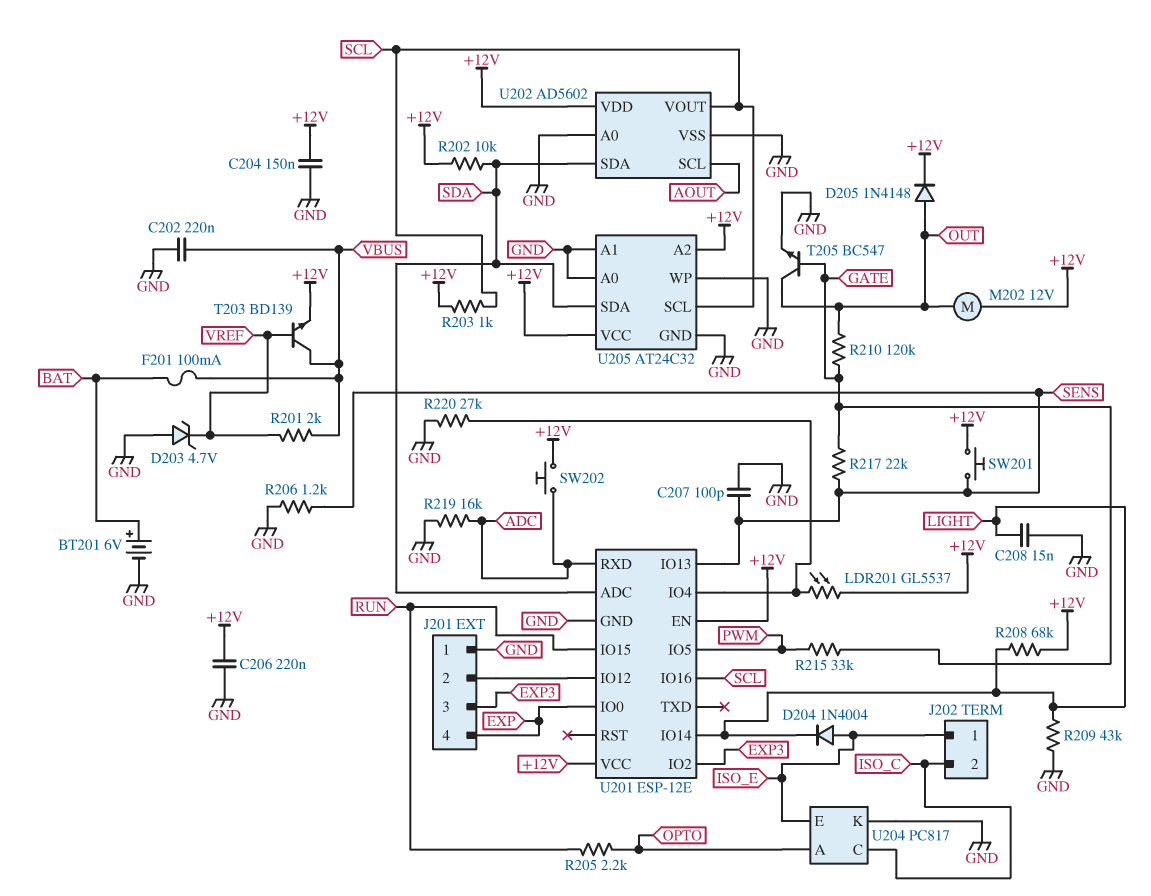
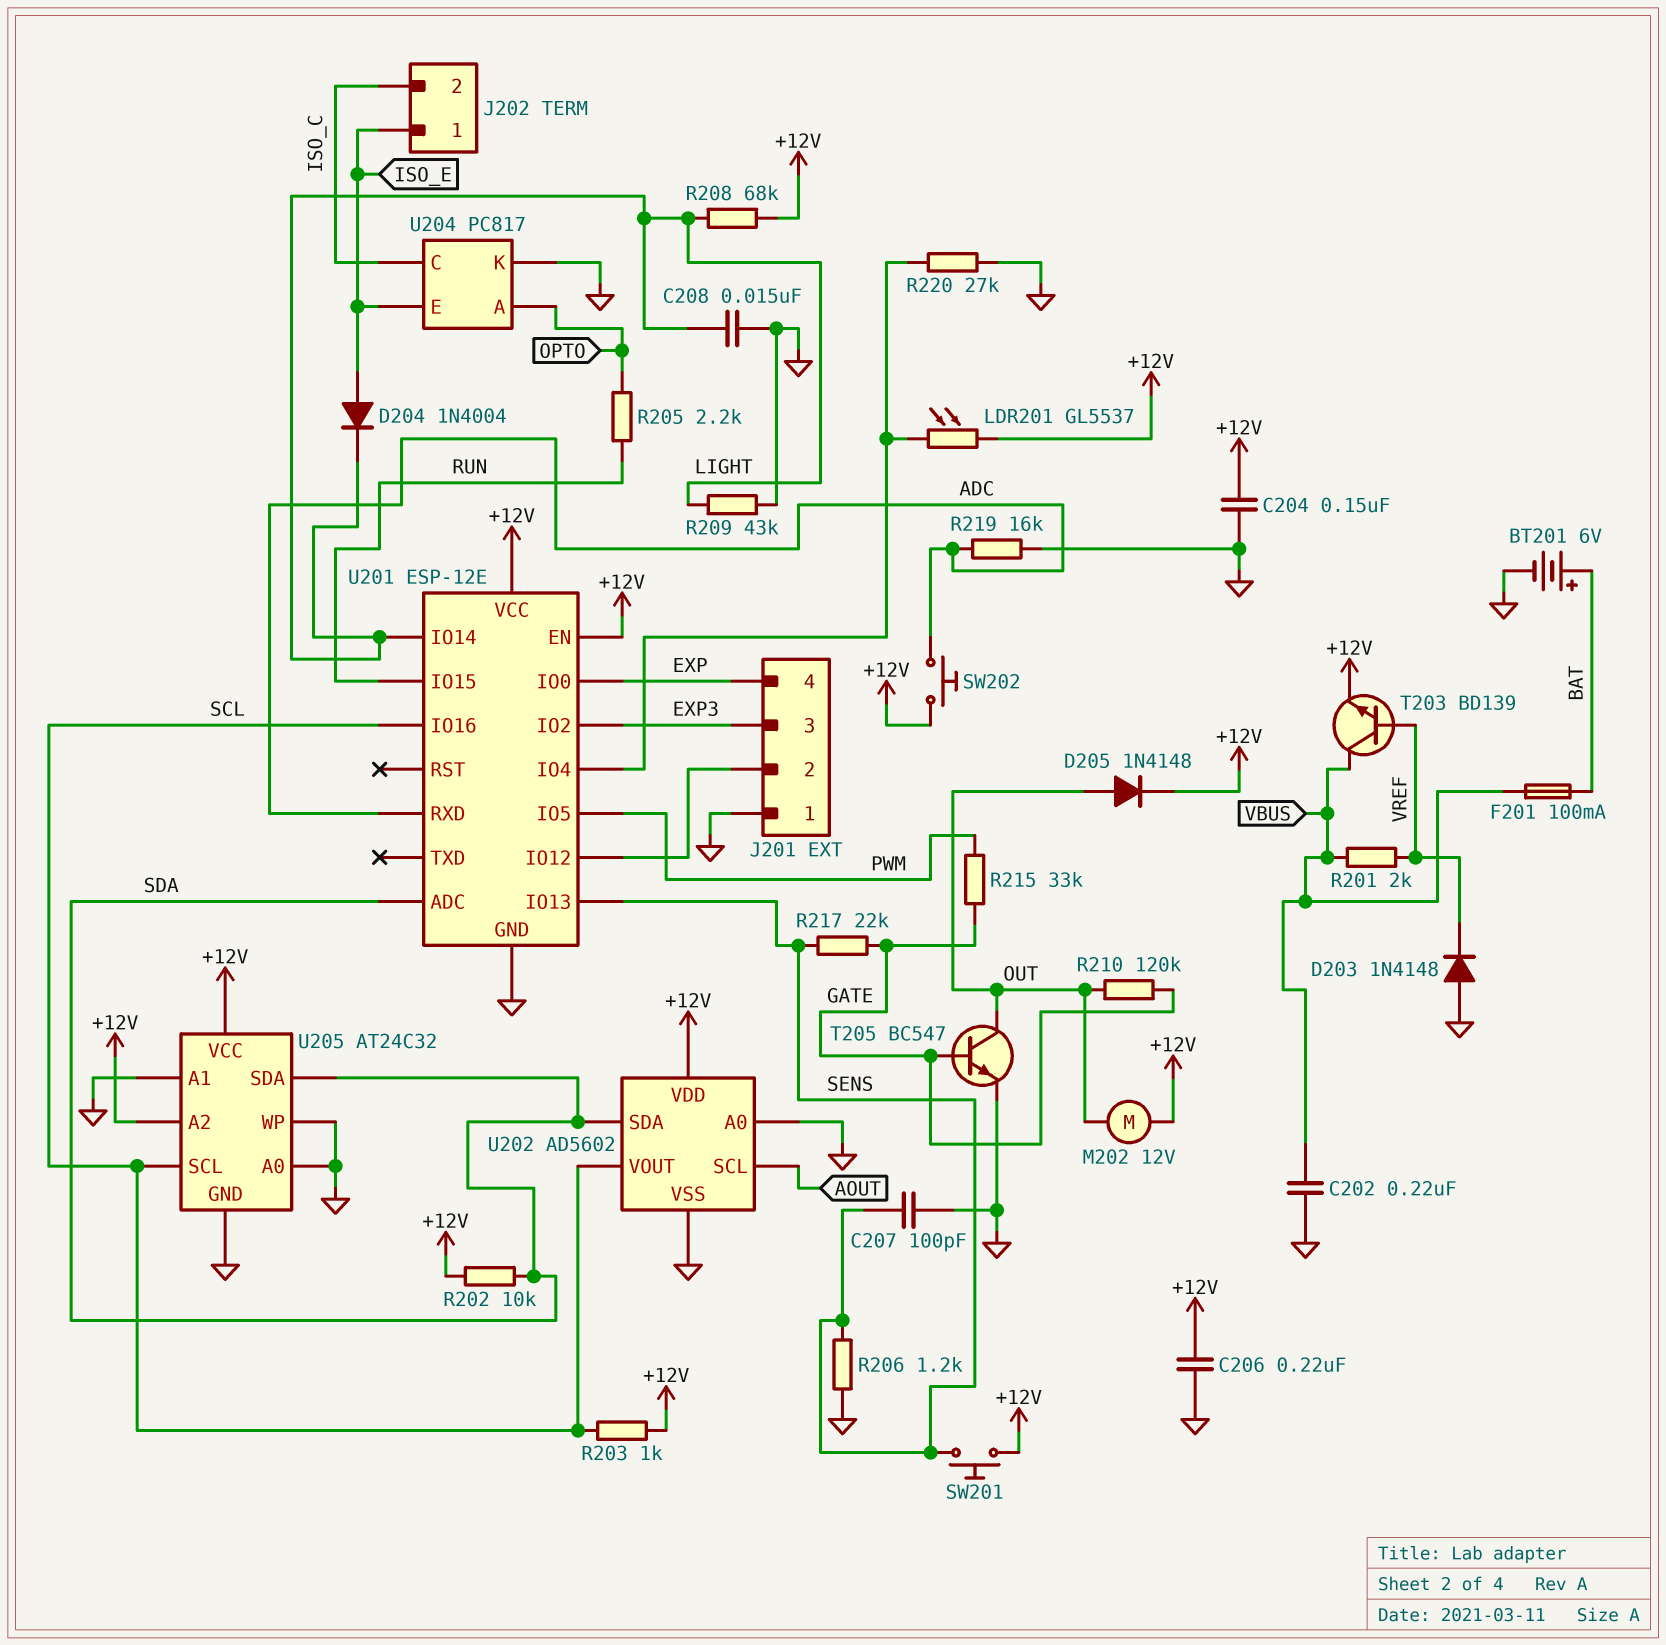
D203: zener 4.7V (A GND, K VREF) -> diode 1N4148 (A GND, K VREF)

